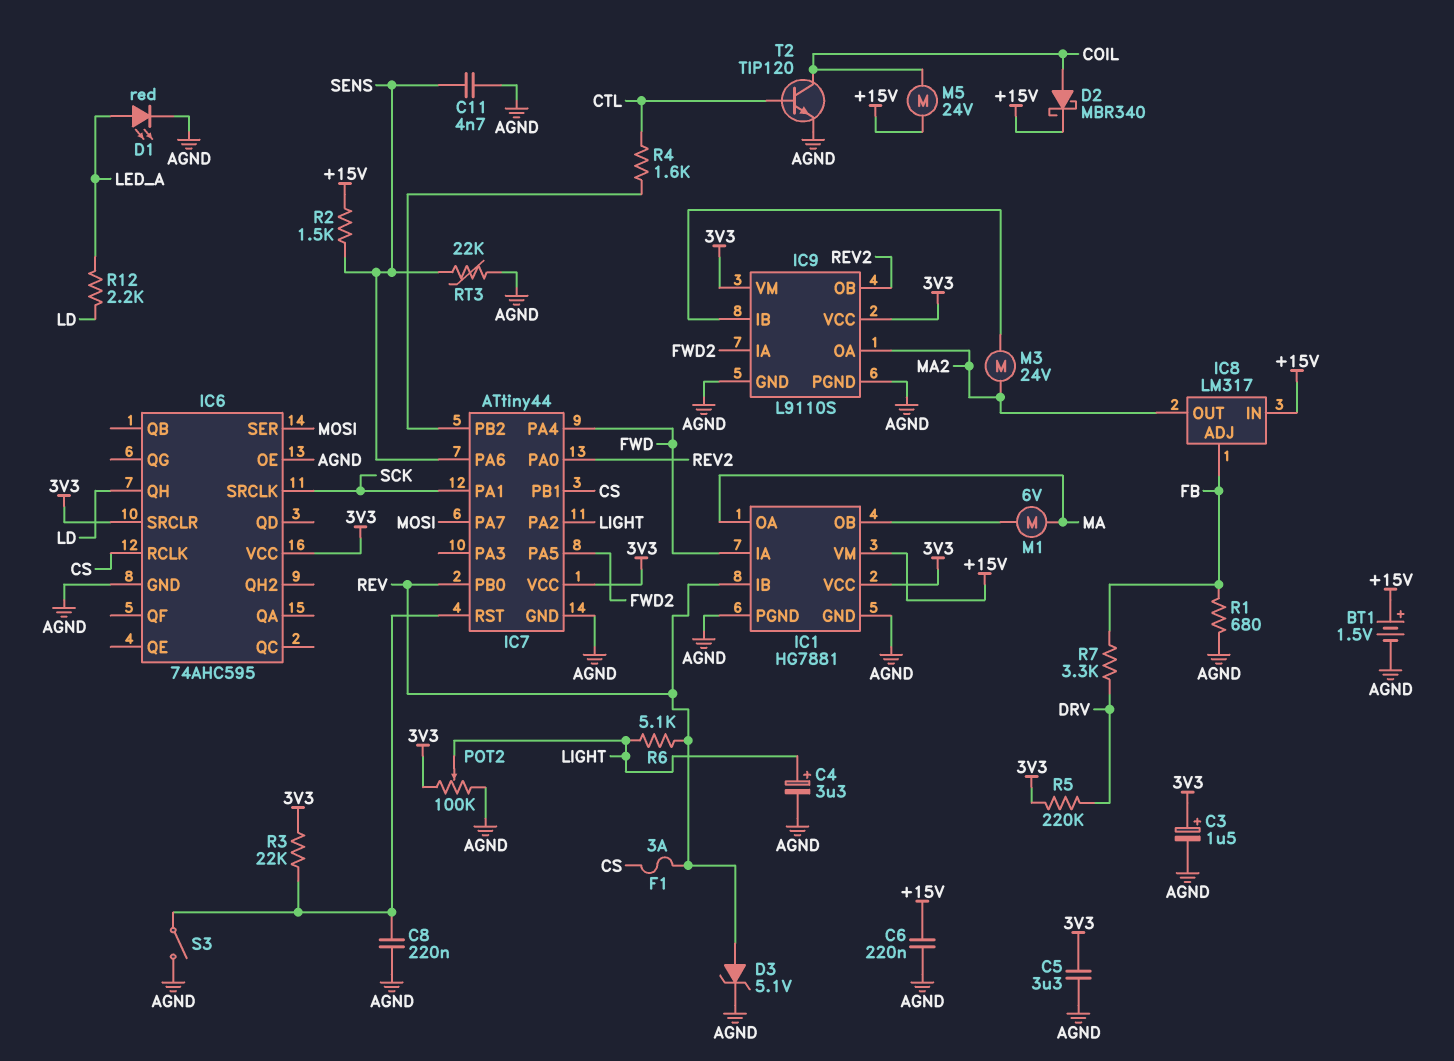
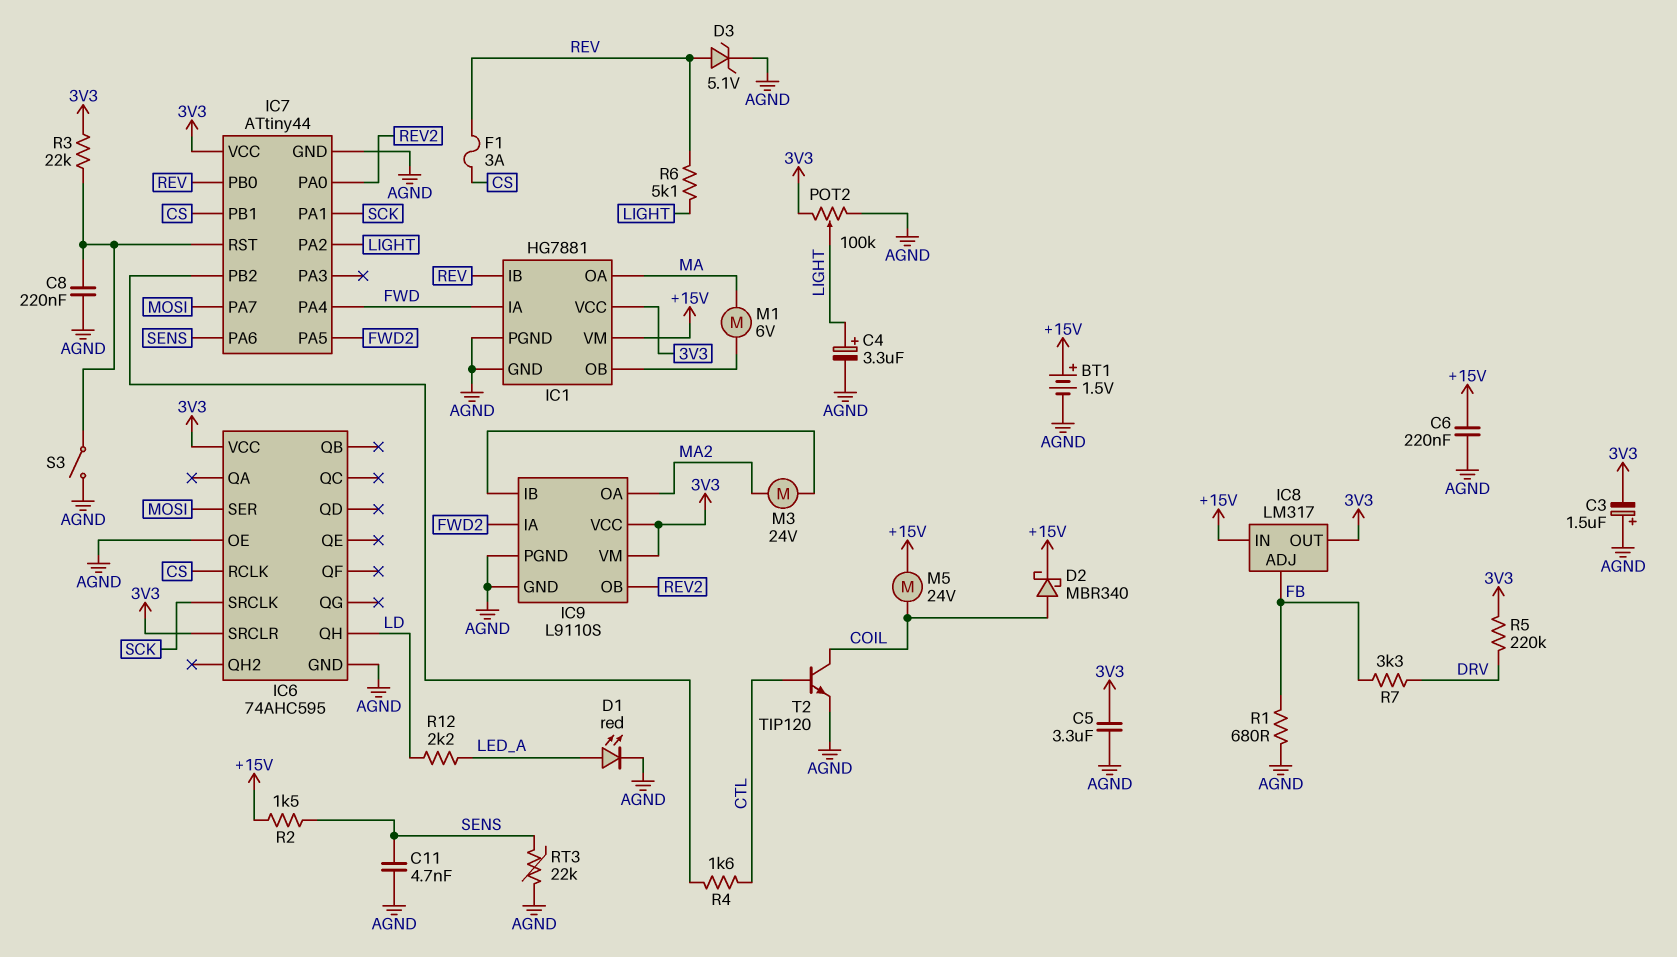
C3: 1.5uF (plus 3V3, minus AGND) -> 1.5uF (plus AGND, minus 3V3)
IC8 pin OUT: MA2 -> 3V3

